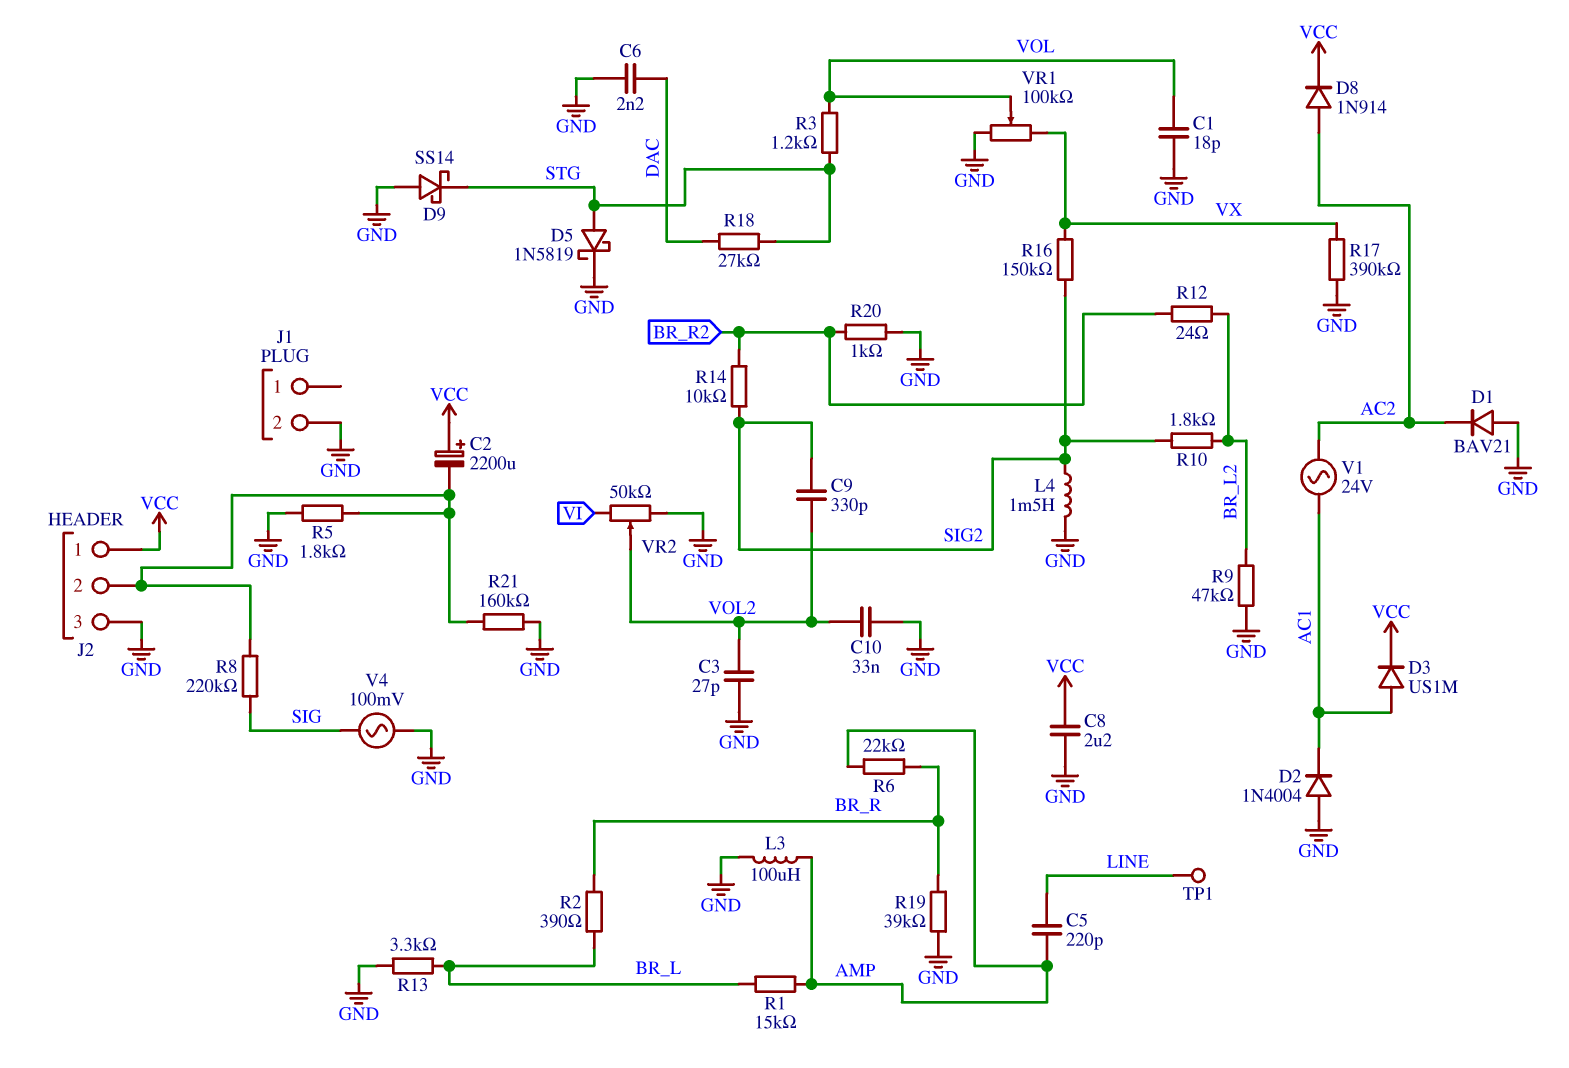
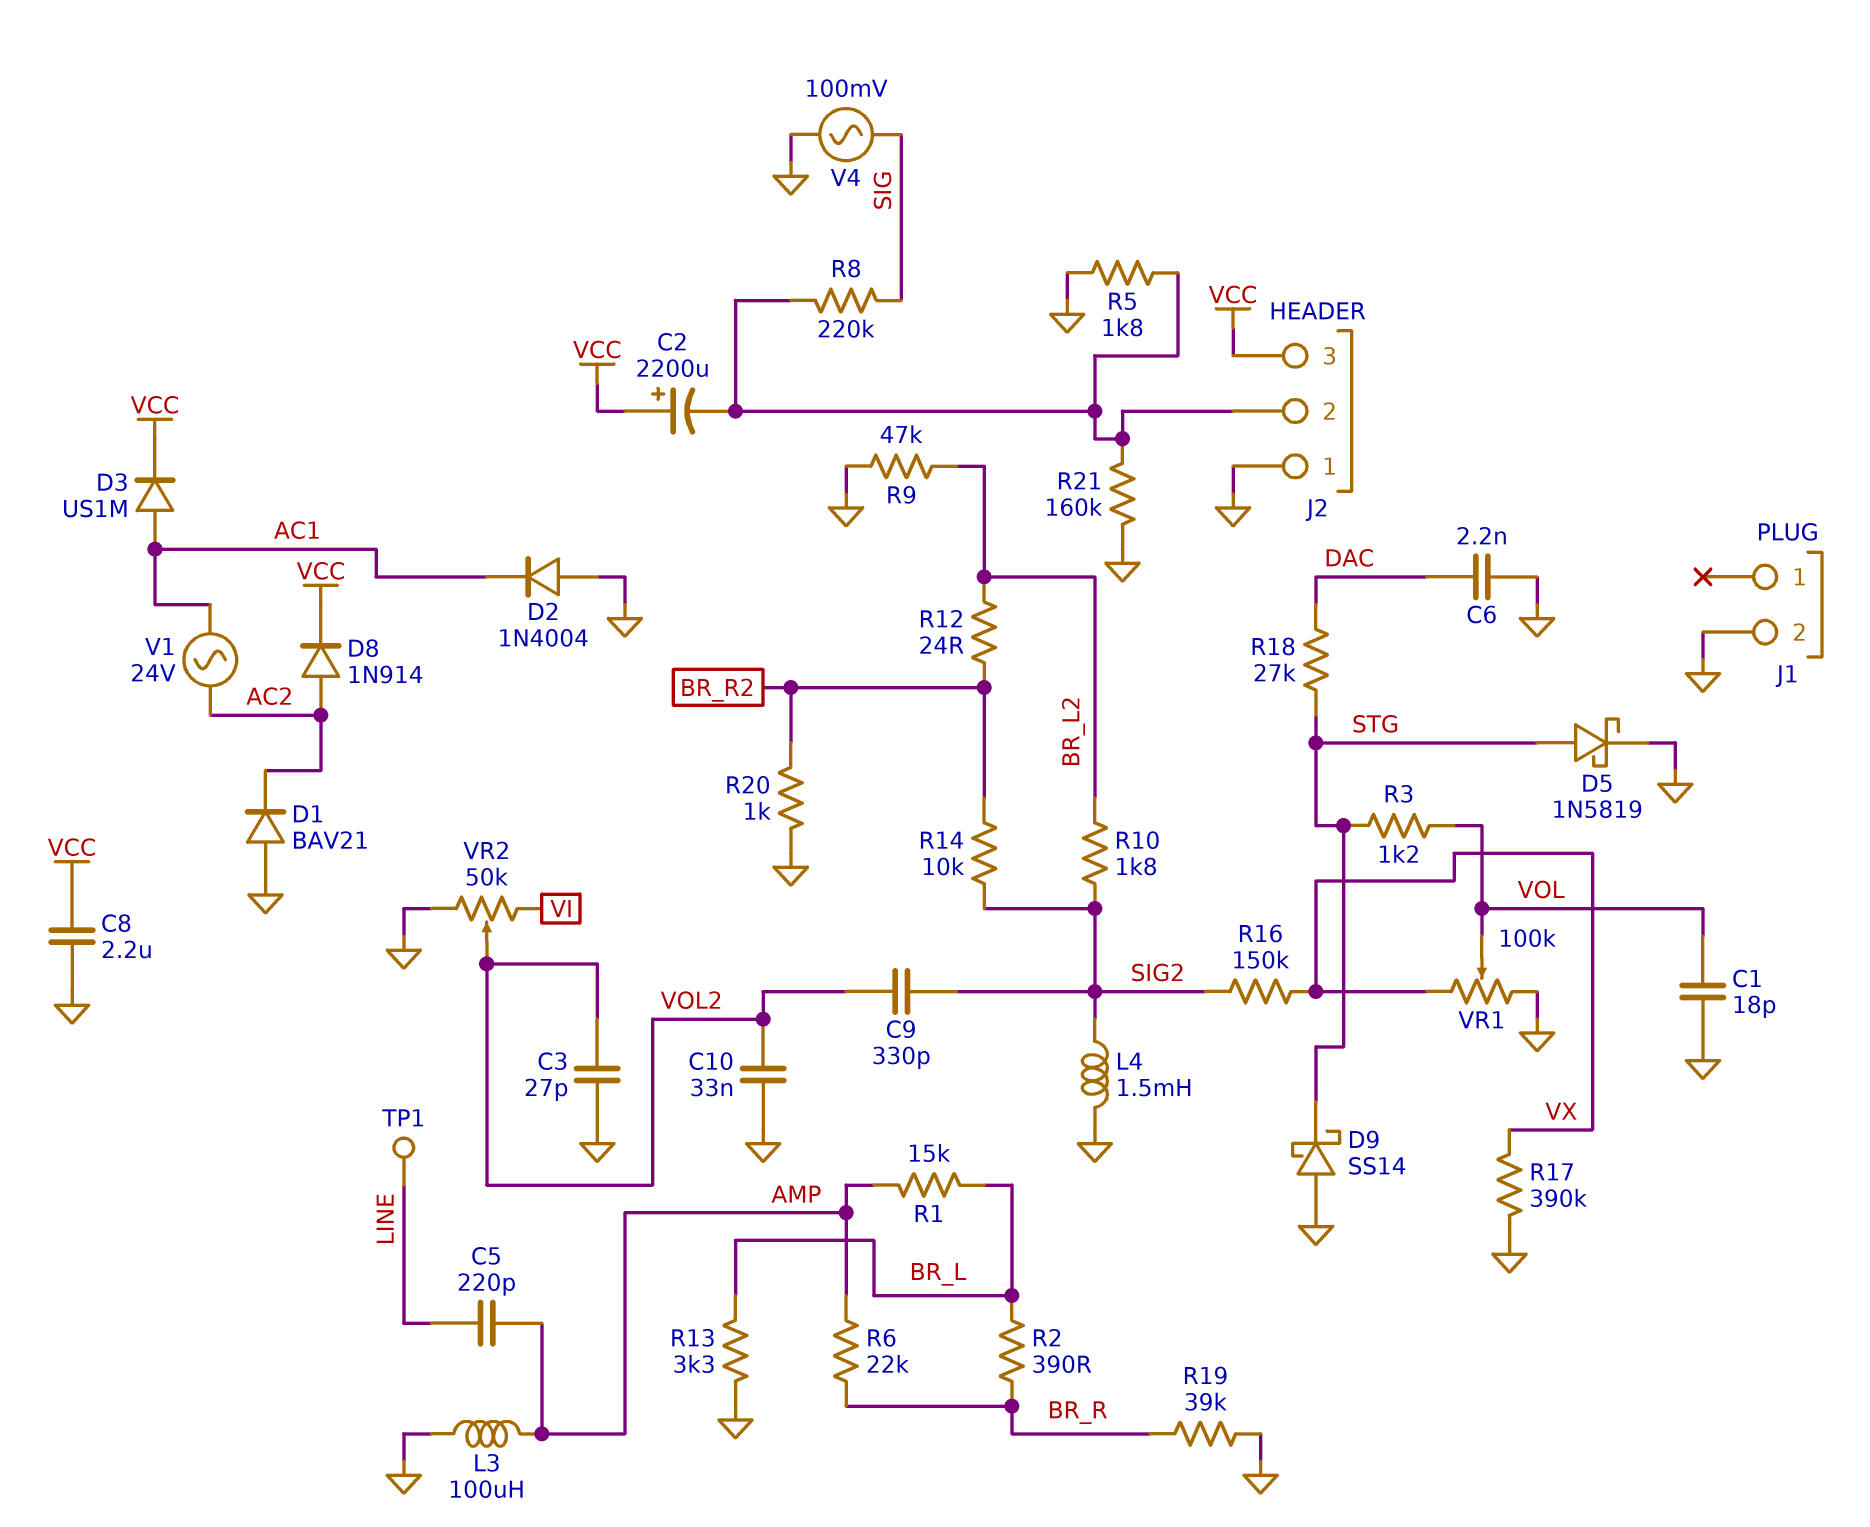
J2 pin 1: VCC -> GND
J2 pin 3: GND -> VCC

